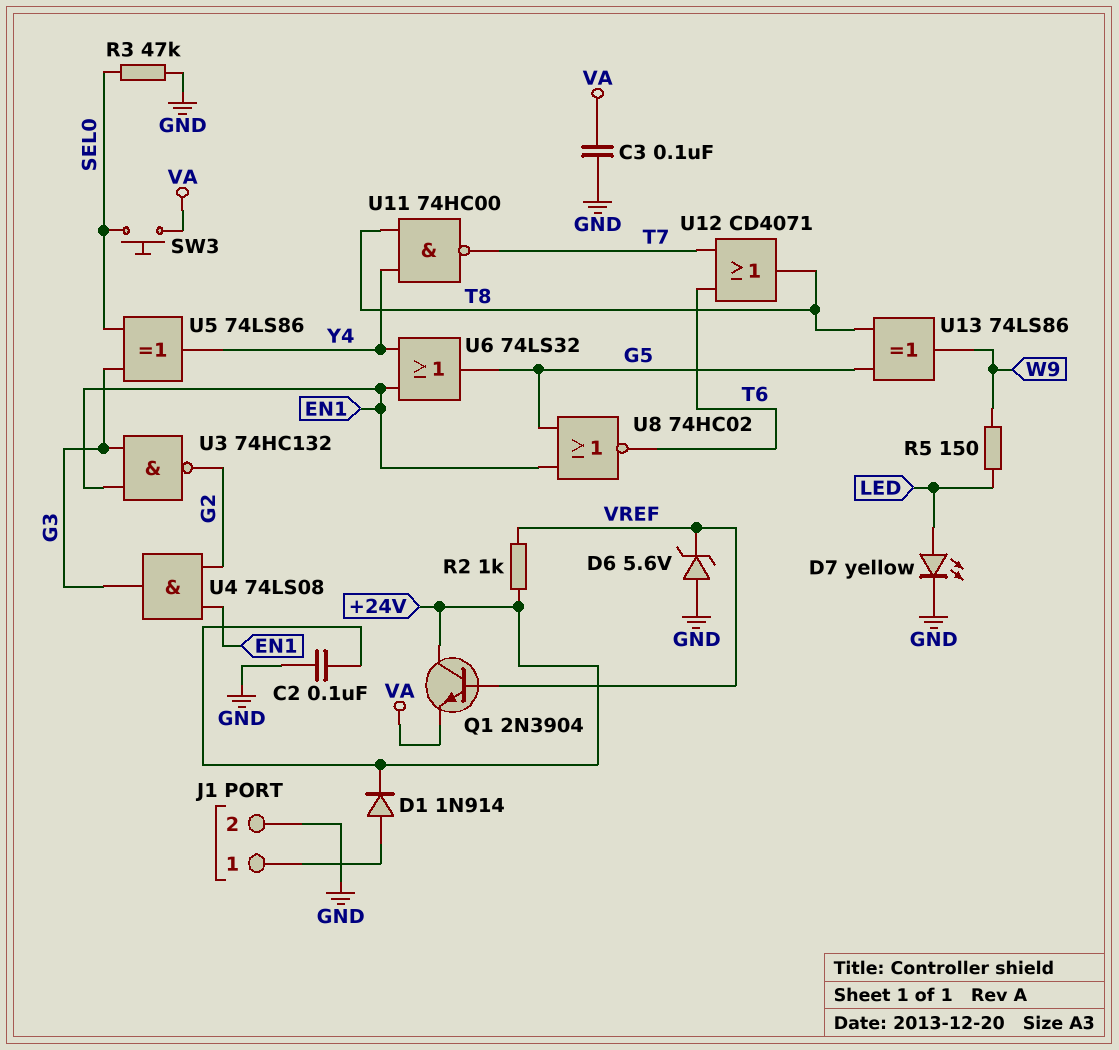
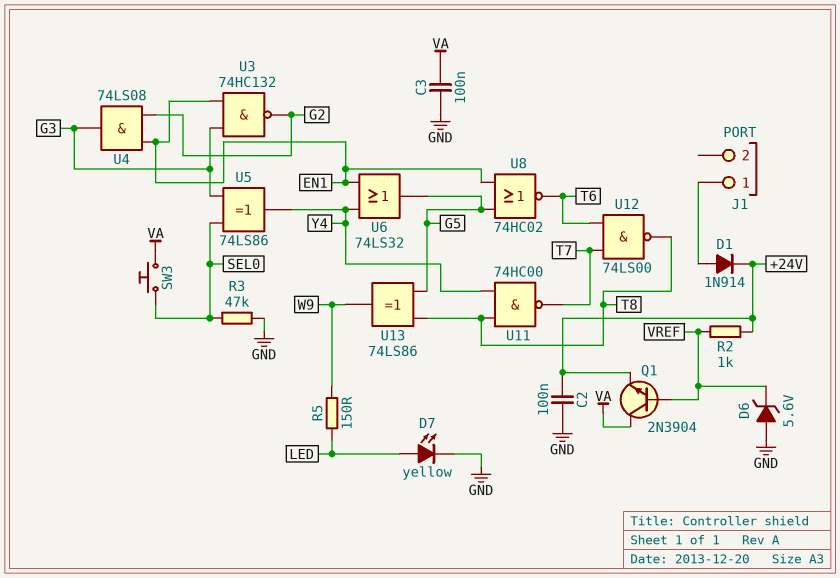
J1 pin 2: GND -> none
Q1: NPN 2N3904 (B VREF, C +24V, E VA) -> NPN 2N3904 (B VREF, C VA, E +24V)
U12: OR CD4071 (in T6, in T7, out T8) -> NAND 74LS00 (in T6, in T7, out T8)

